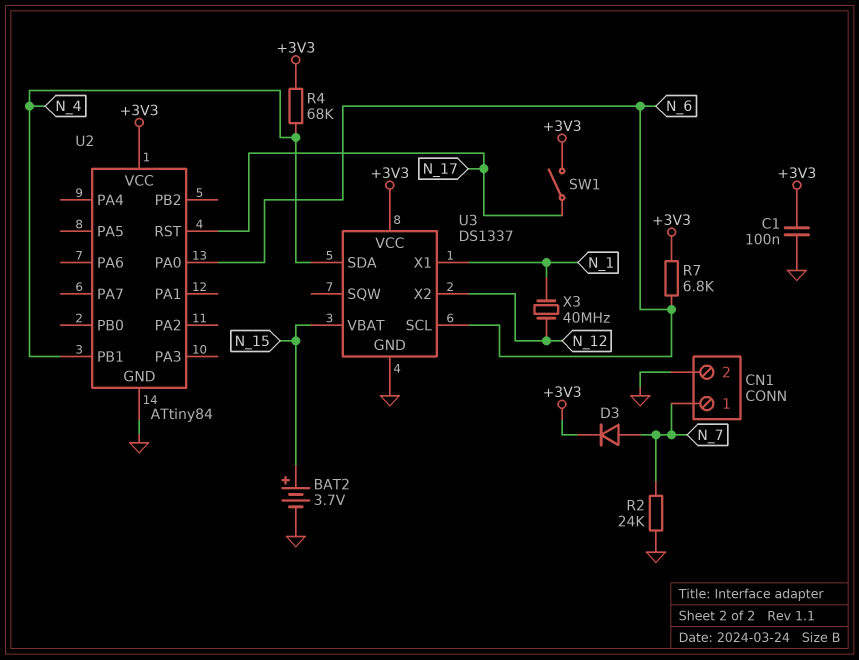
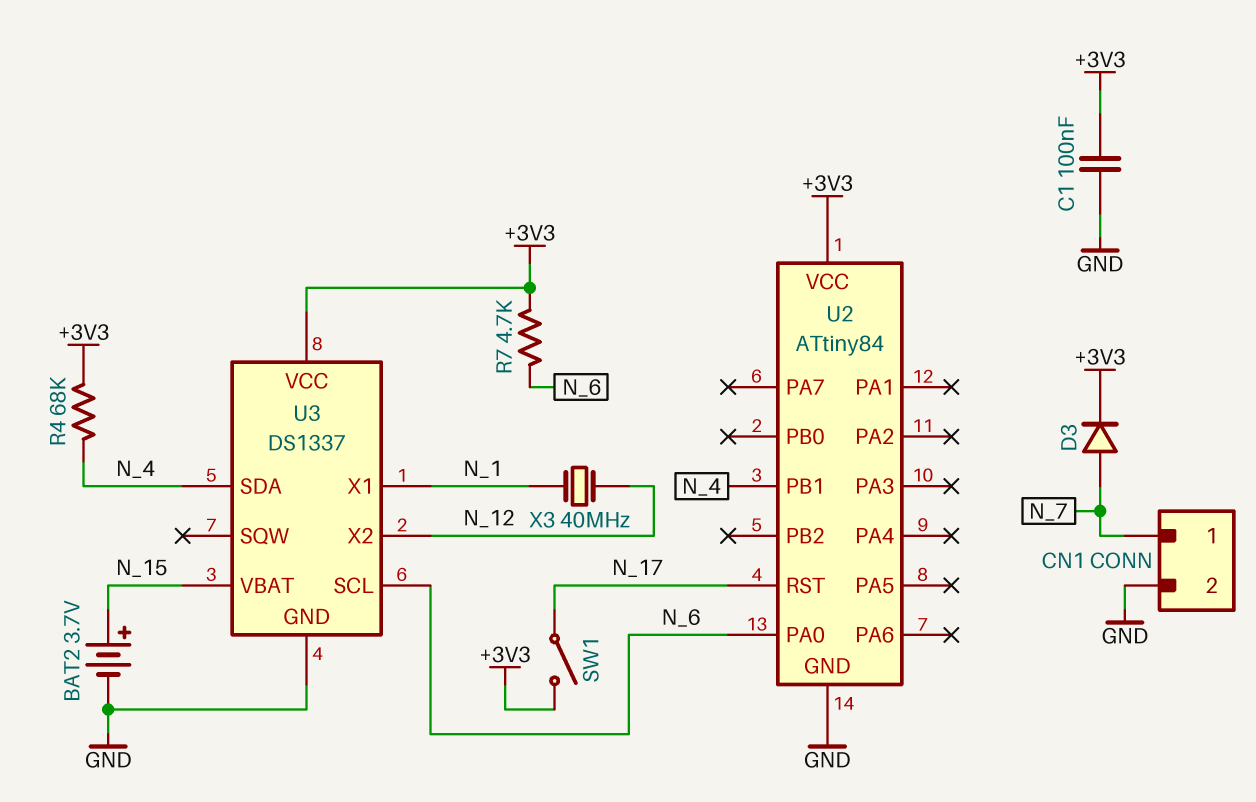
R2: 24k (GND, N_7) -> none
R7: 6.8k (+3V3, N_6) -> 4.7k (+3V3, N_6)

